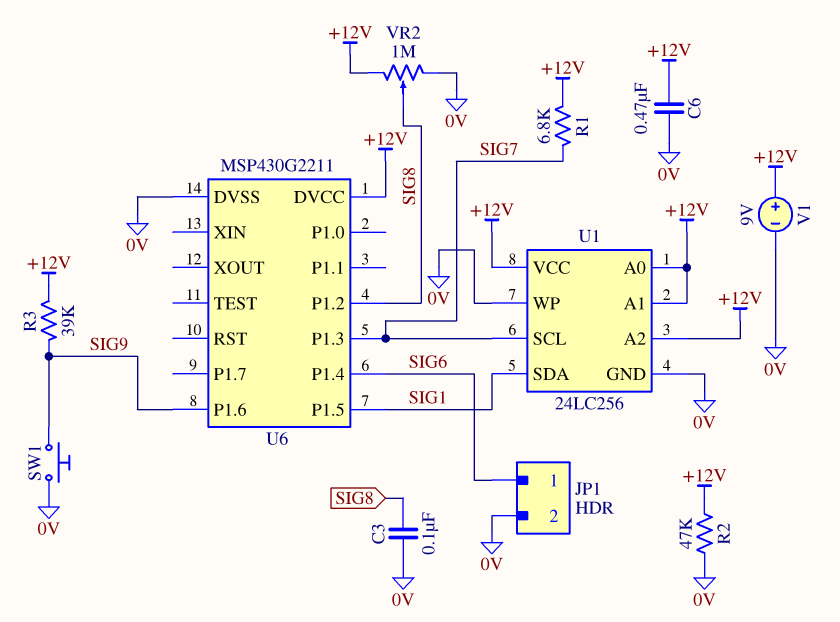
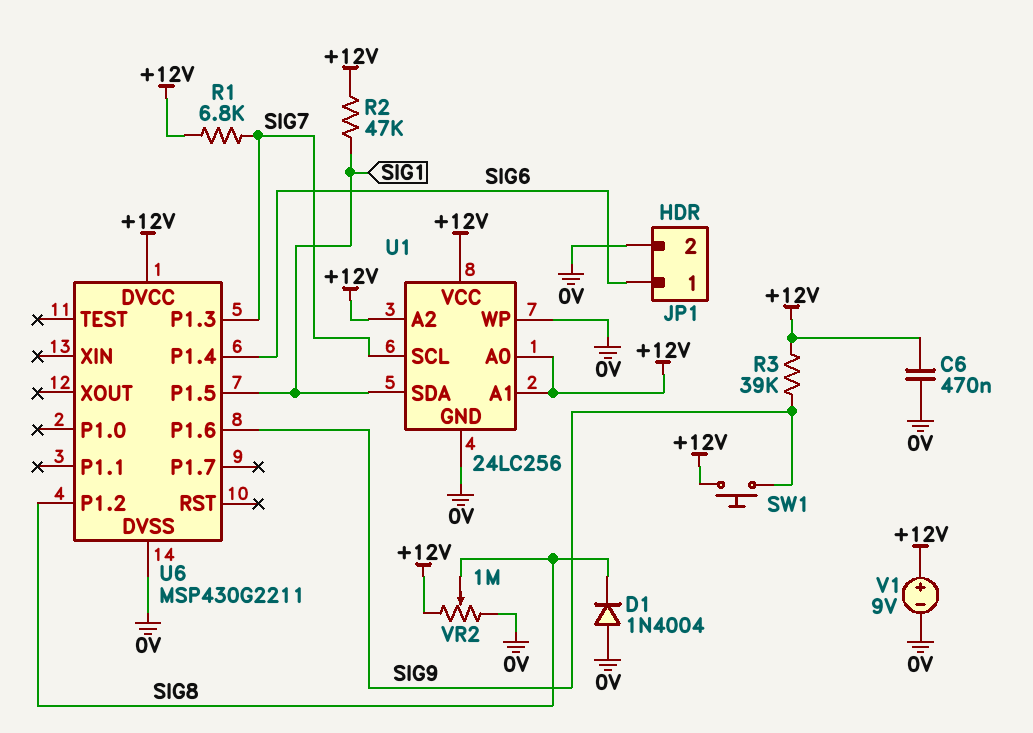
C3: 100nF (0V, SIG8) -> none
D1: none -> diode 1N4004 (A 0V, K SIG8)
R2: 47k (+12V, 0V) -> 47k (+12V, SIG1)
SW1: button (0V, SIG9) -> button (+12V, SIG9)

